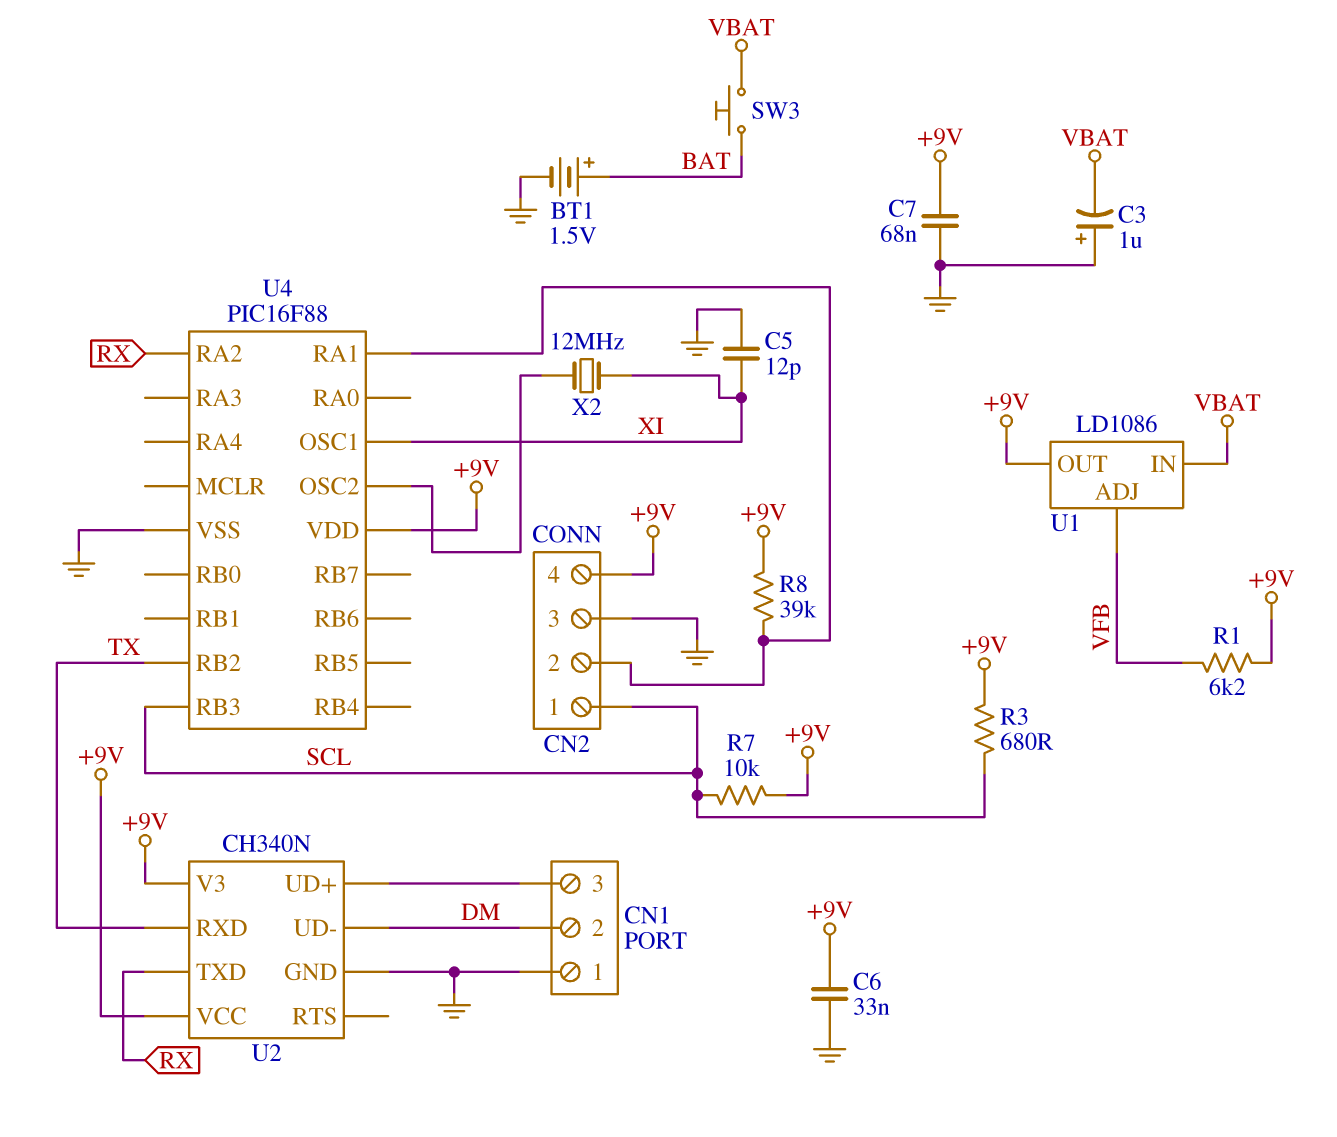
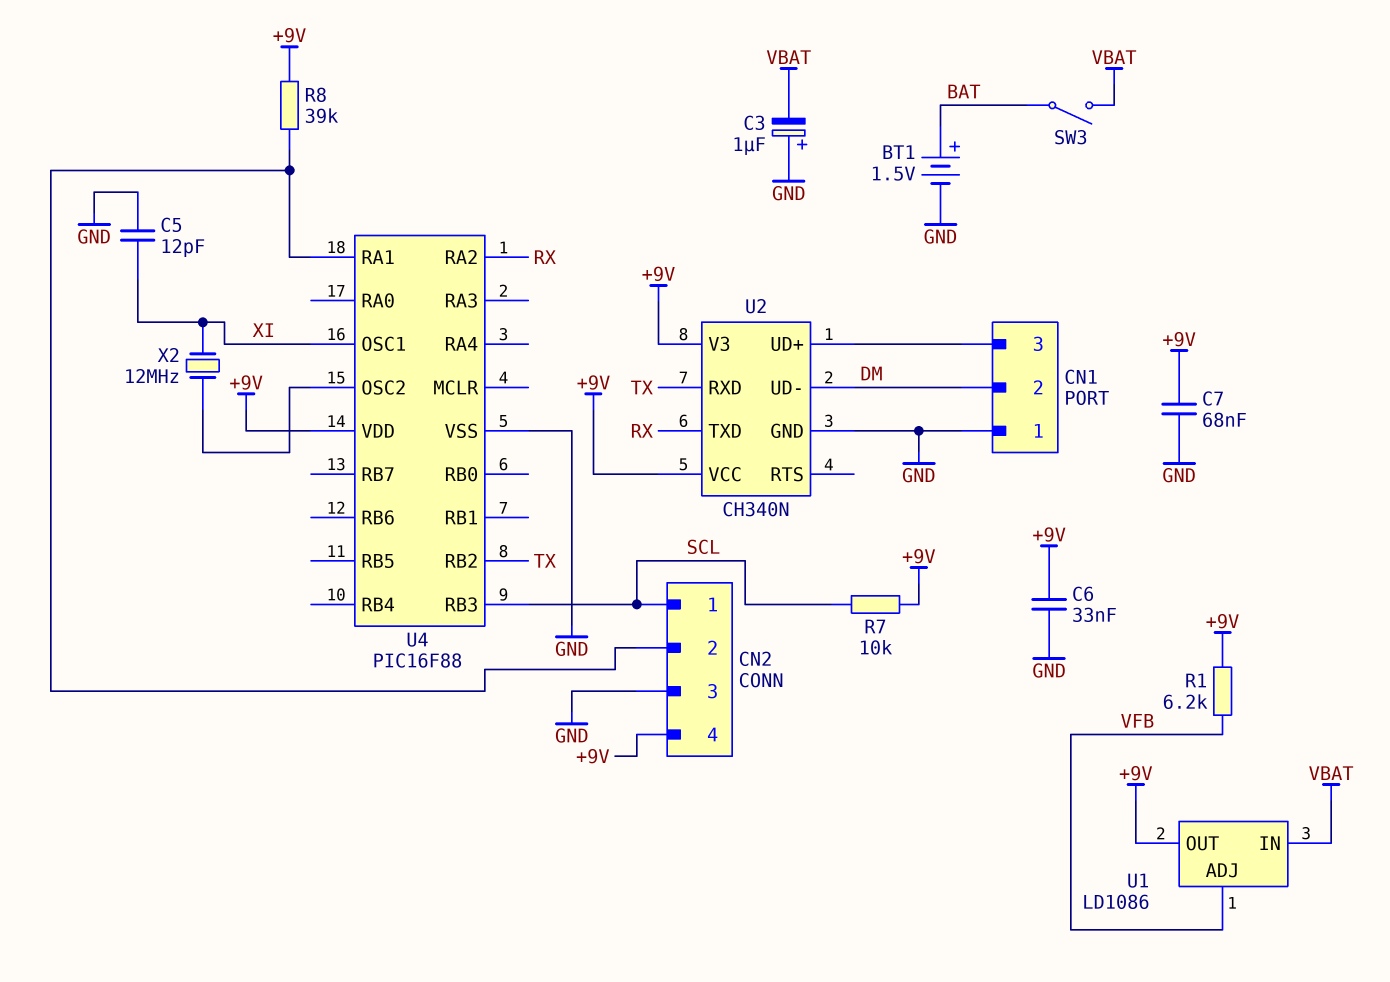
R3: 680 (+9V, SCL) -> none
SW3: button (BAT, VBAT) -> switch (BAT, VBAT)

